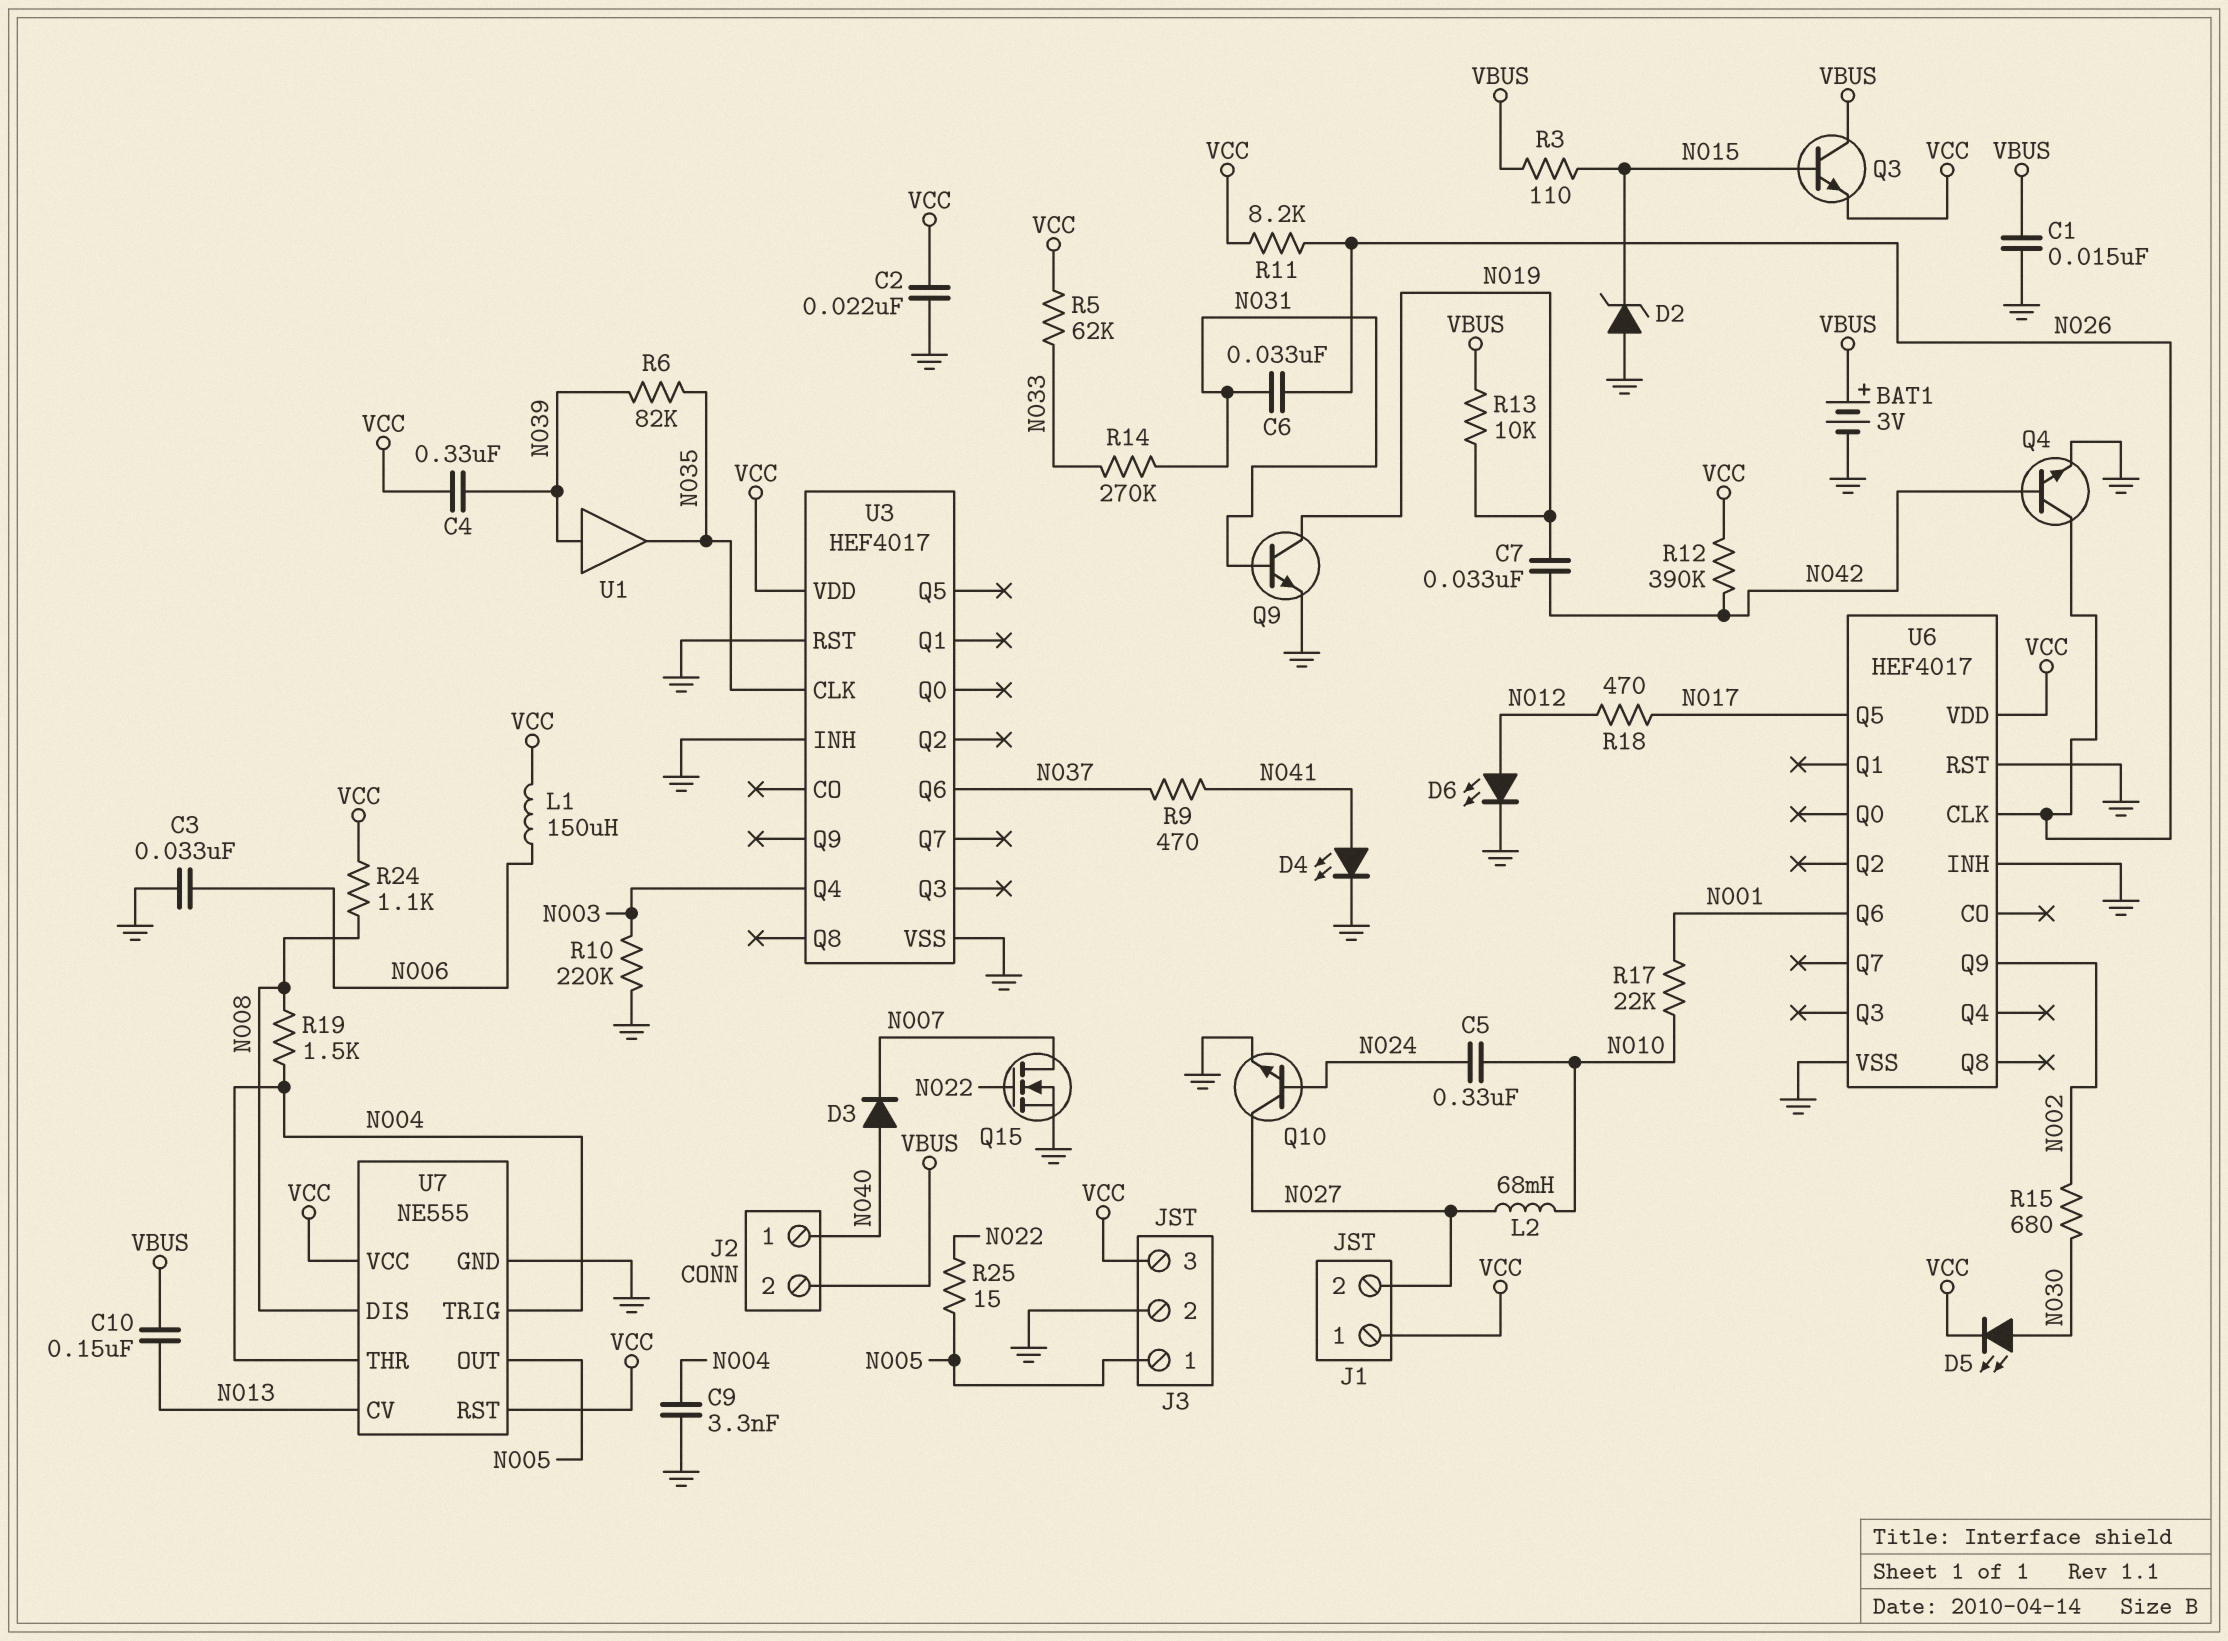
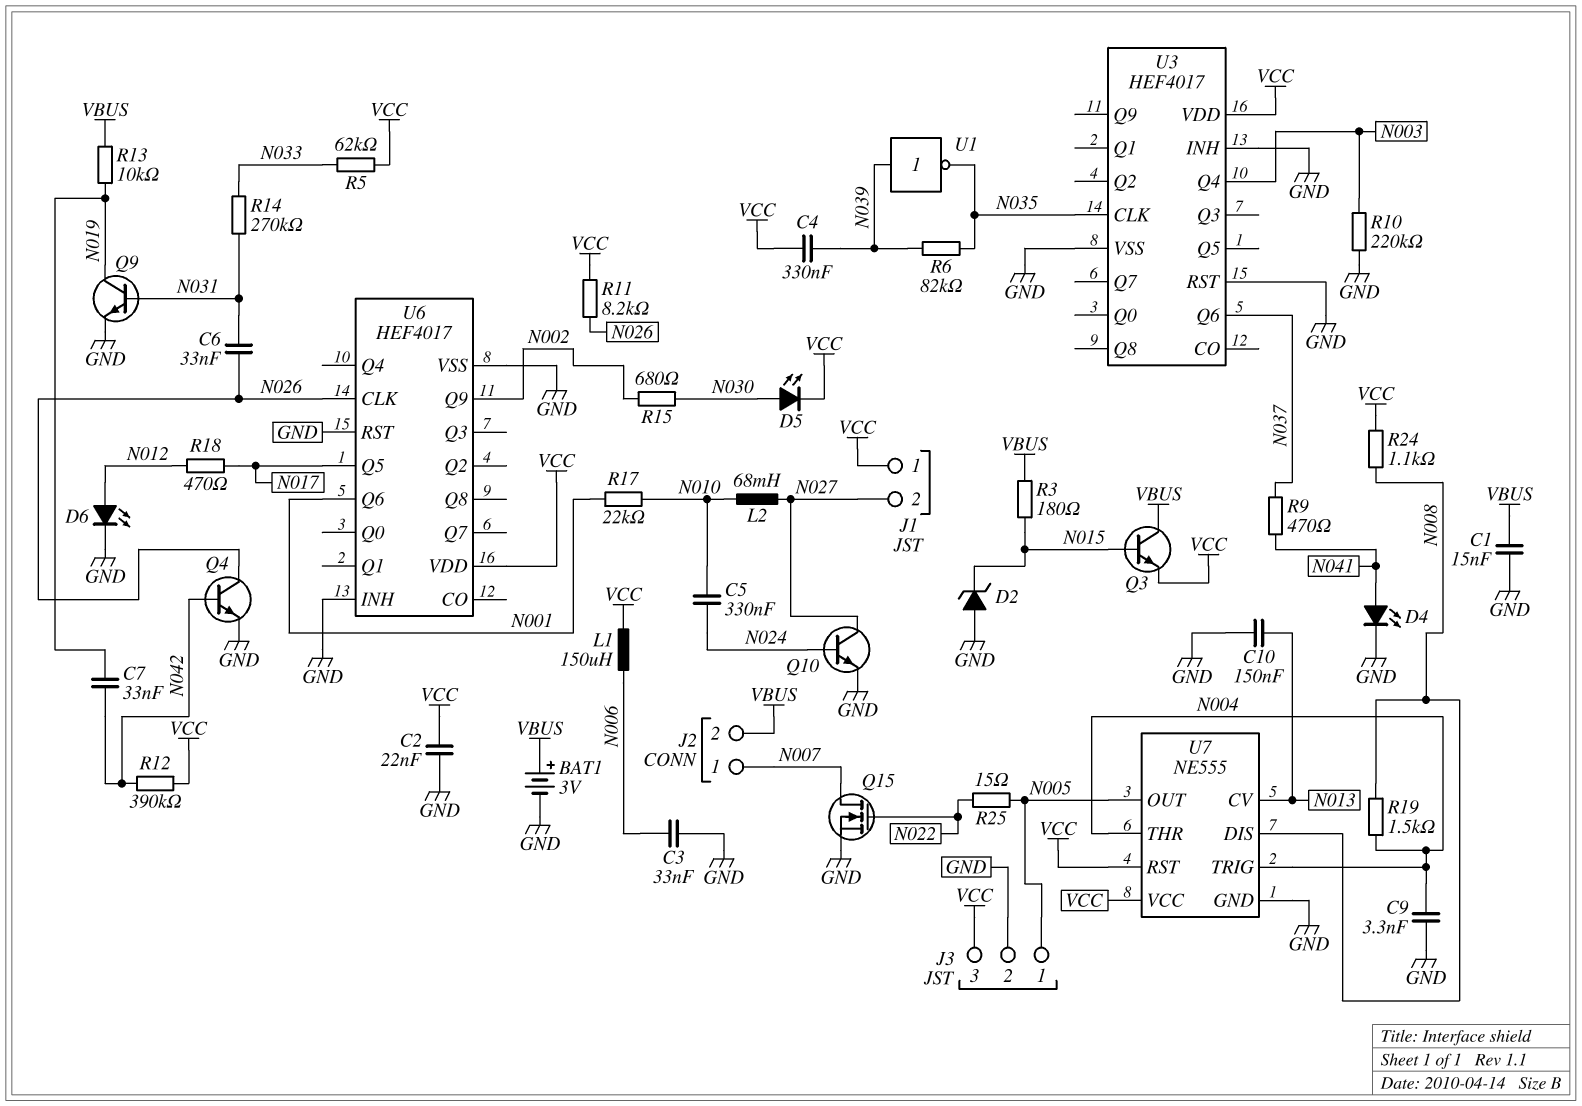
C10: 150nF (N013, VBUS) -> 150nF (GND, N013)
D3: diode (A N040, K N007) -> none
J2 pin 1: N040 -> N007
R3: 110 (N015, VBUS) -> 180 (N015, VBUS)
U1: buffer (in N039, out N035) -> NOT (in N039, out N035)

